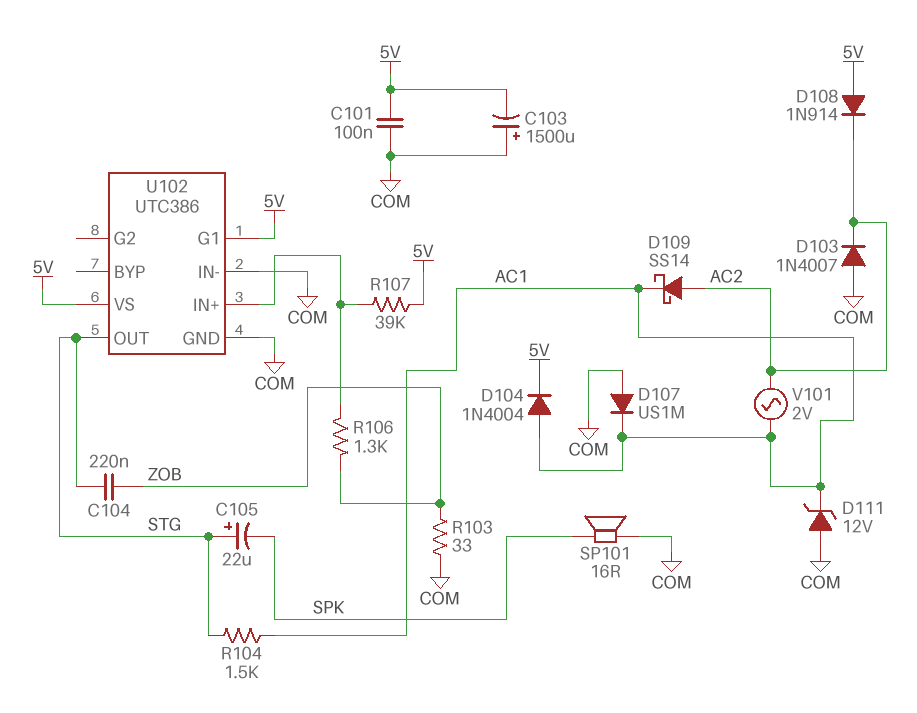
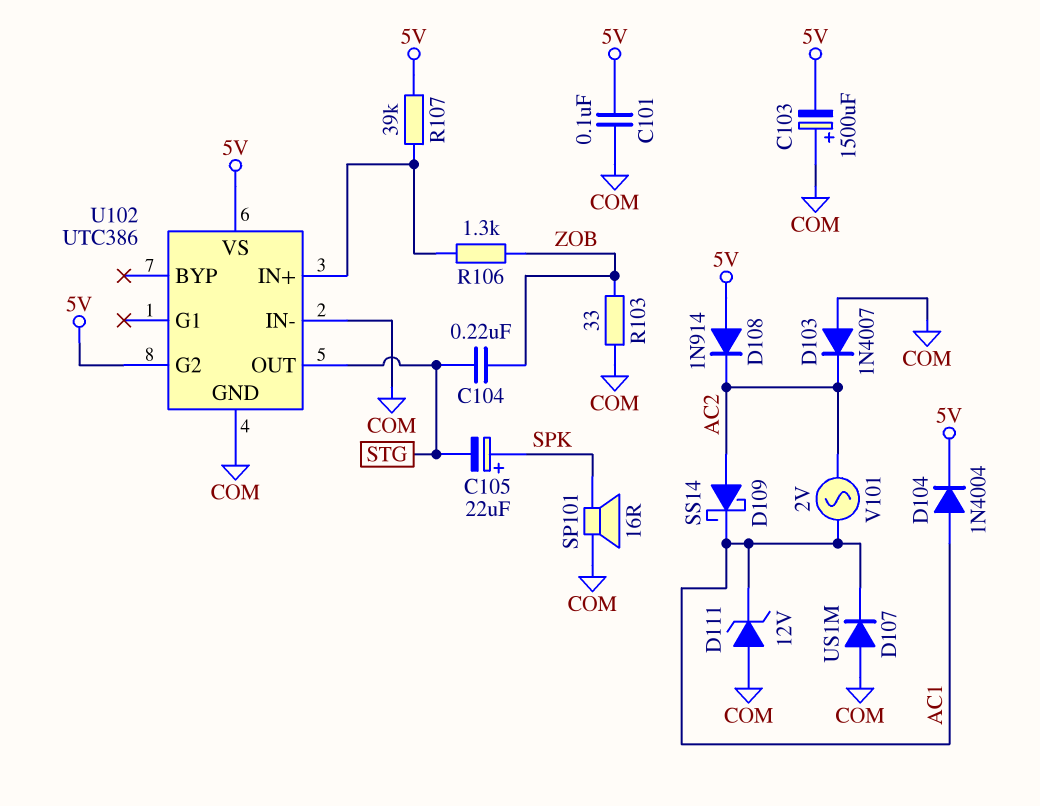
C105: 22uF (plus STG, minus SPK) -> 22uF (plus SPK, minus STG)
R104: 1.5k (AC1, STG) -> none
U102 pin G1: 5V -> none
U102 pin G2: none -> 5V

